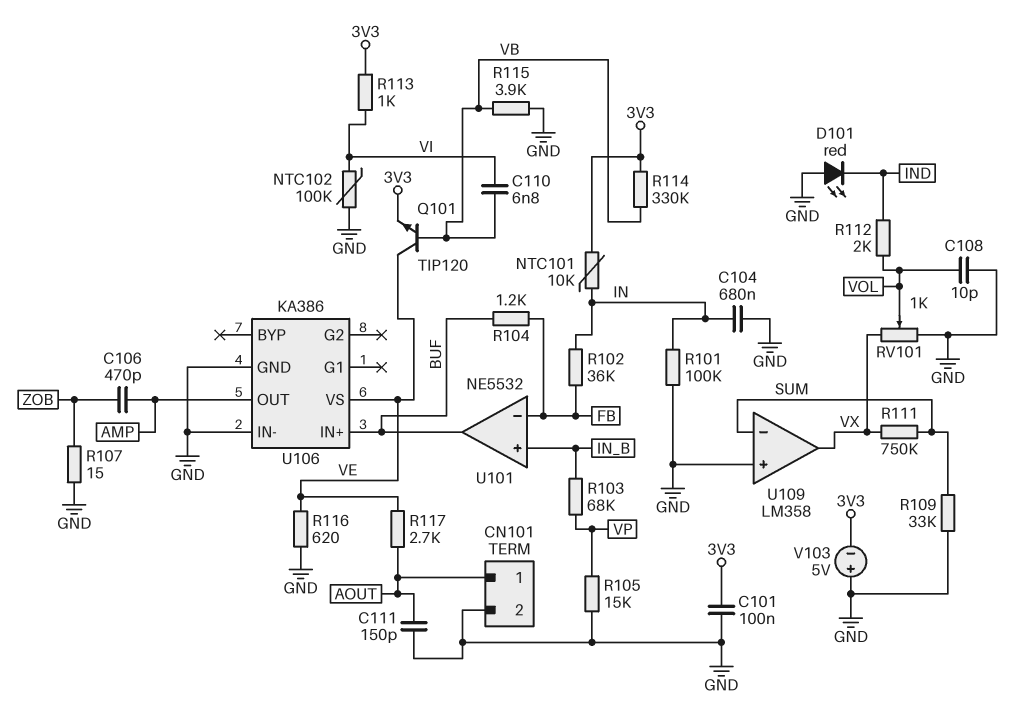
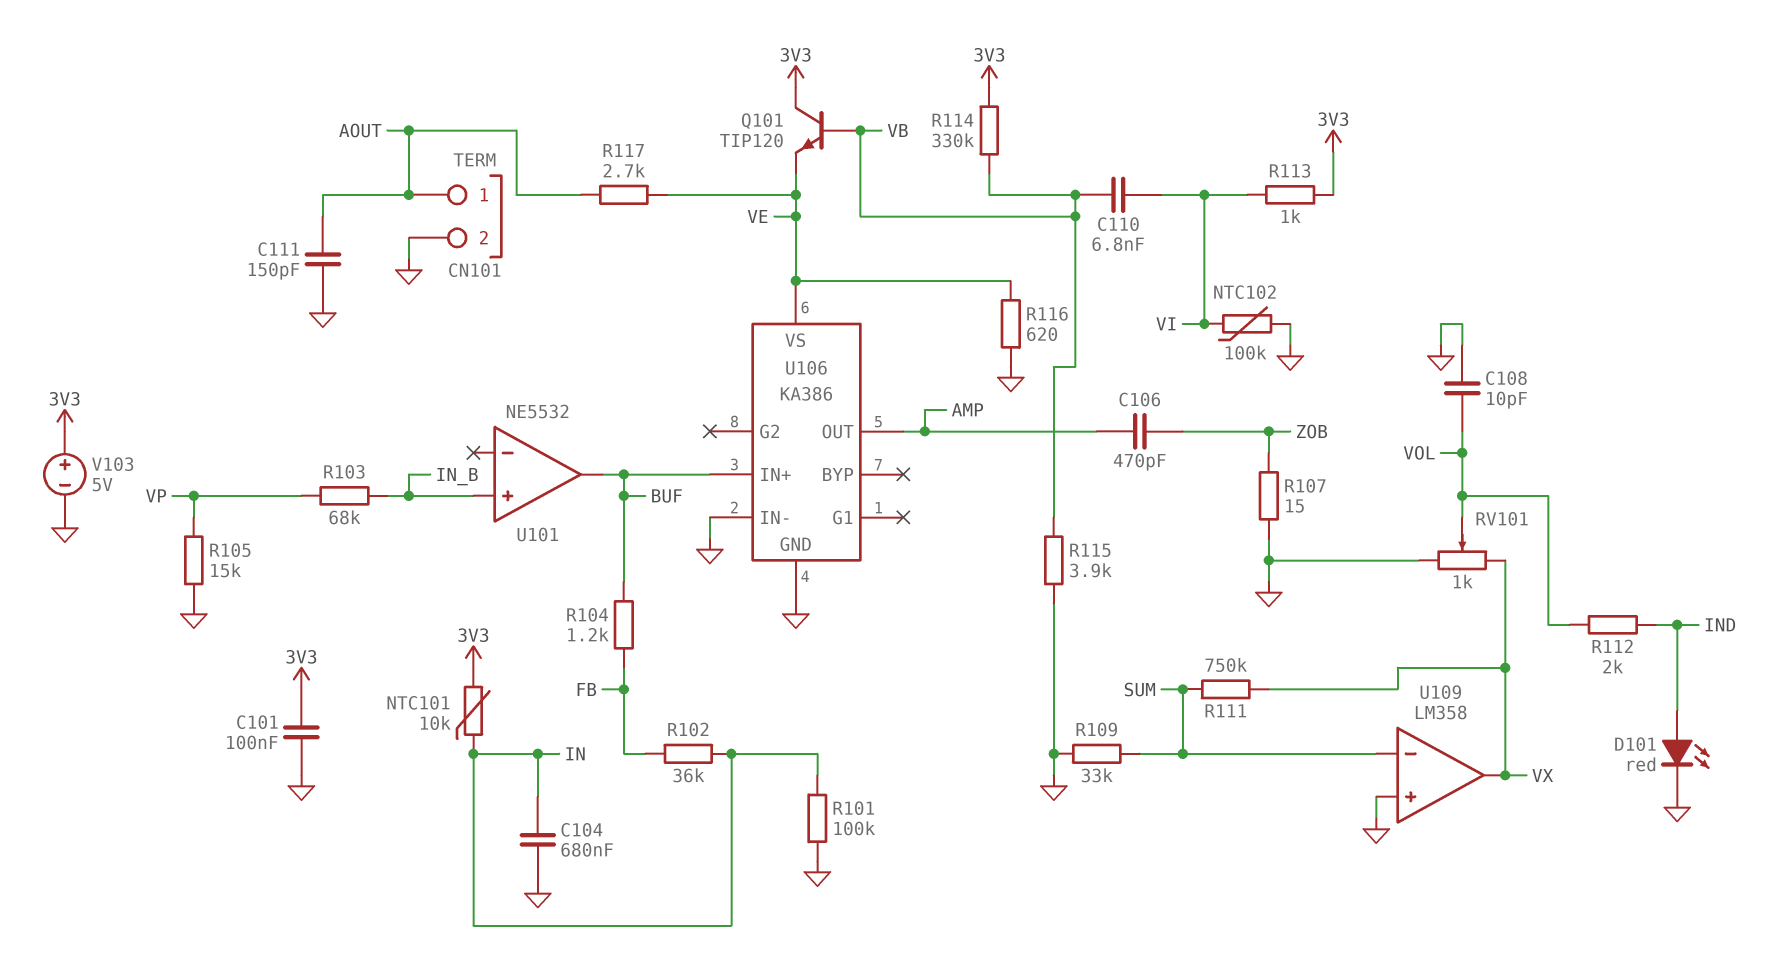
D101: LED red (A GND, K IND) -> LED red (A IND, K GND)
Q101: NPN TIP120 (B VB, C VE, E 3V3) -> NPN TIP120 (B VB, C 3V3, E VE)
U101 pin in-: FB -> none
V103: 5V (plus GND, minus 3V3) -> 5V (plus 3V3, minus GND)

